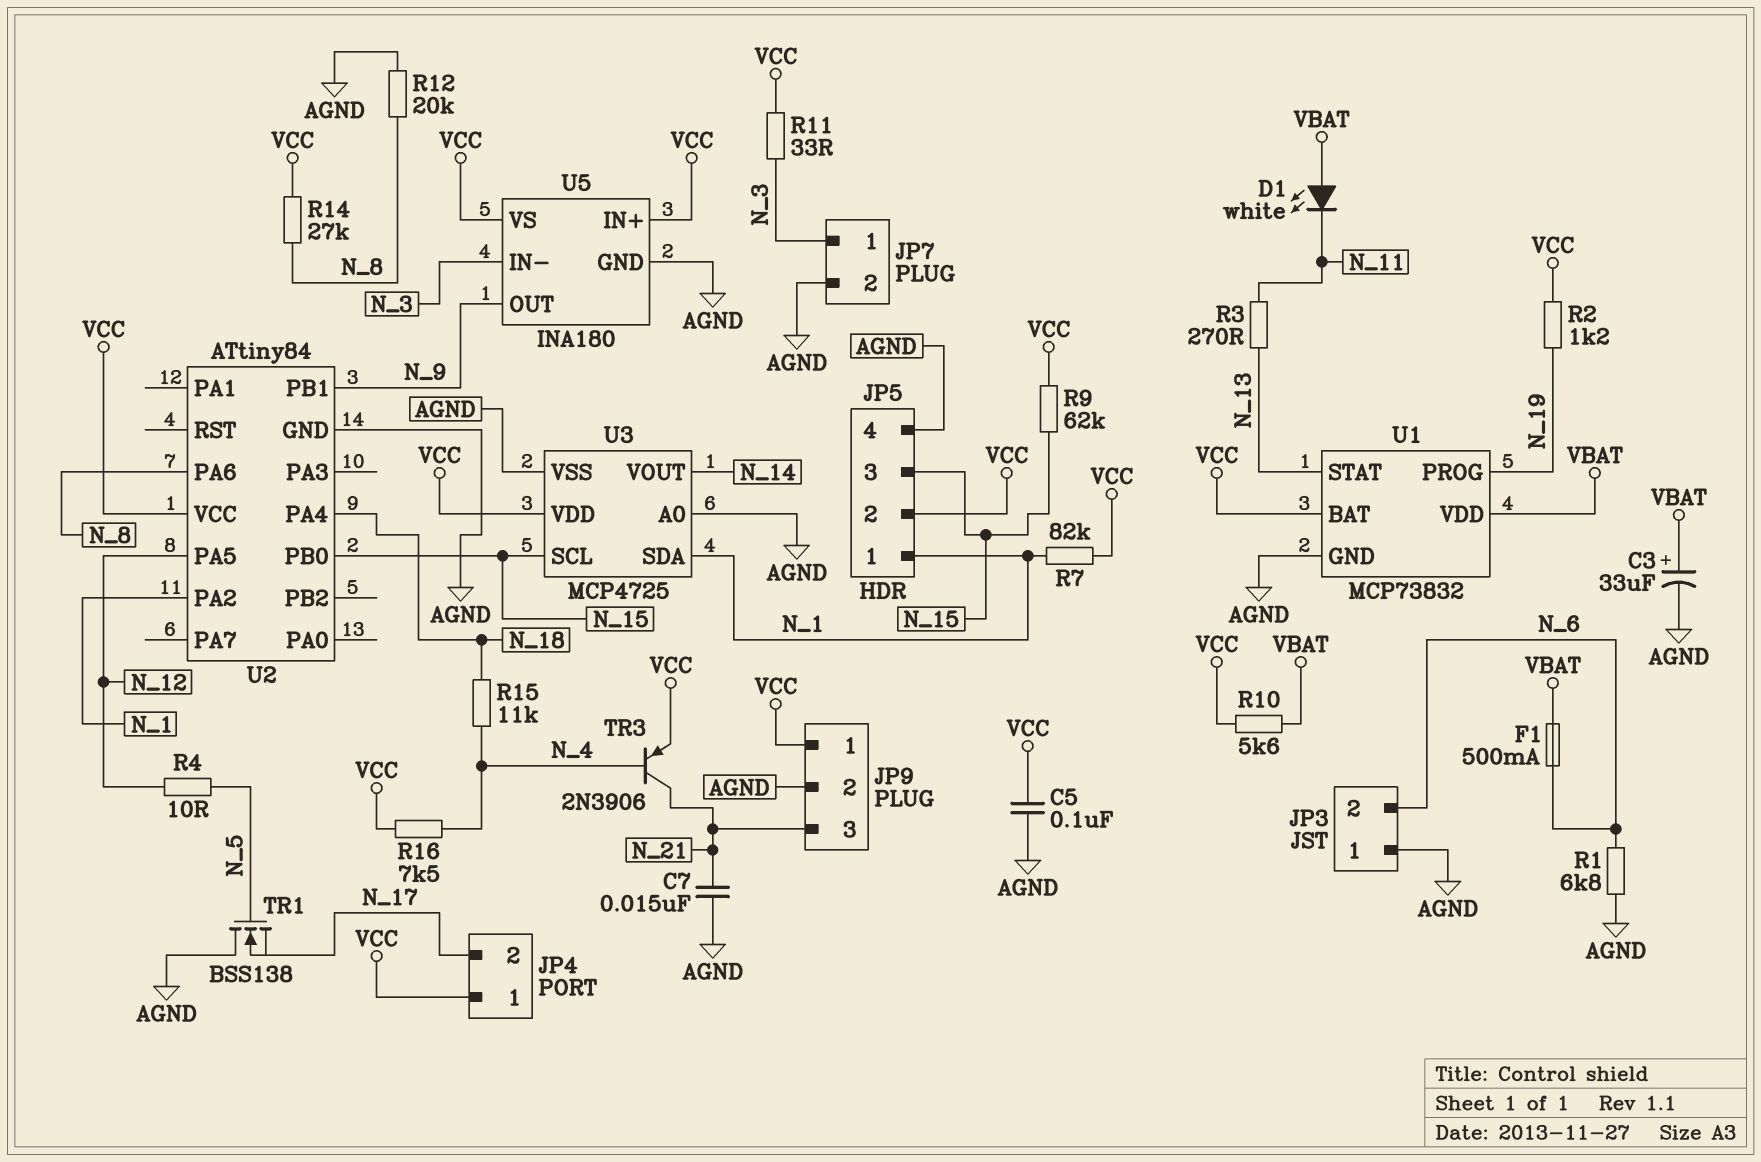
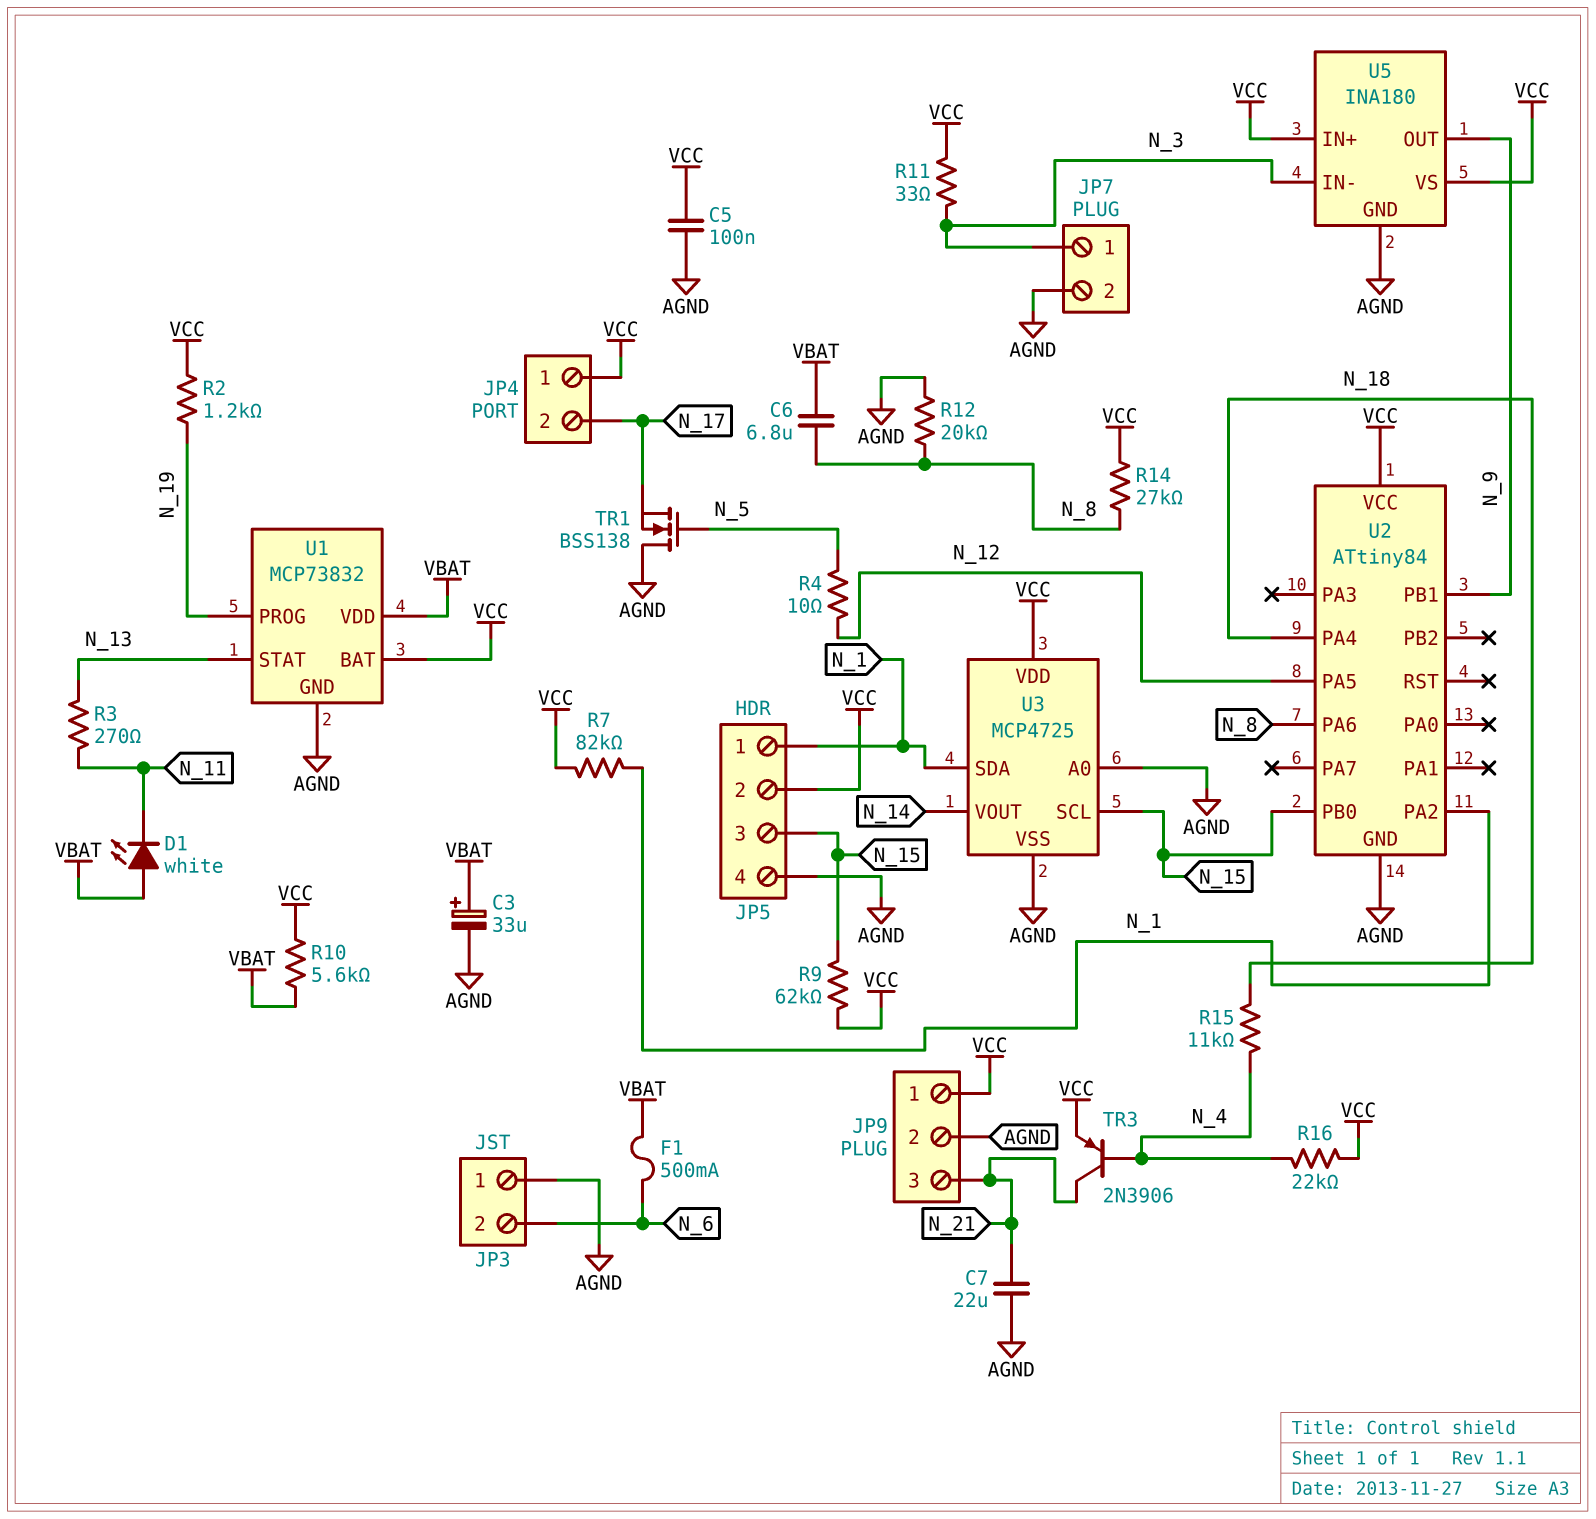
C6: none -> 6.8uF (N_8, VBAT)
C7: 15nF (AGND, N_21) -> 22uF (AGND, N_21)
R1: 6.8k (AGND, N_6) -> none
R16: 7.5k (N_4, VCC) -> 22k (N_4, VCC)

